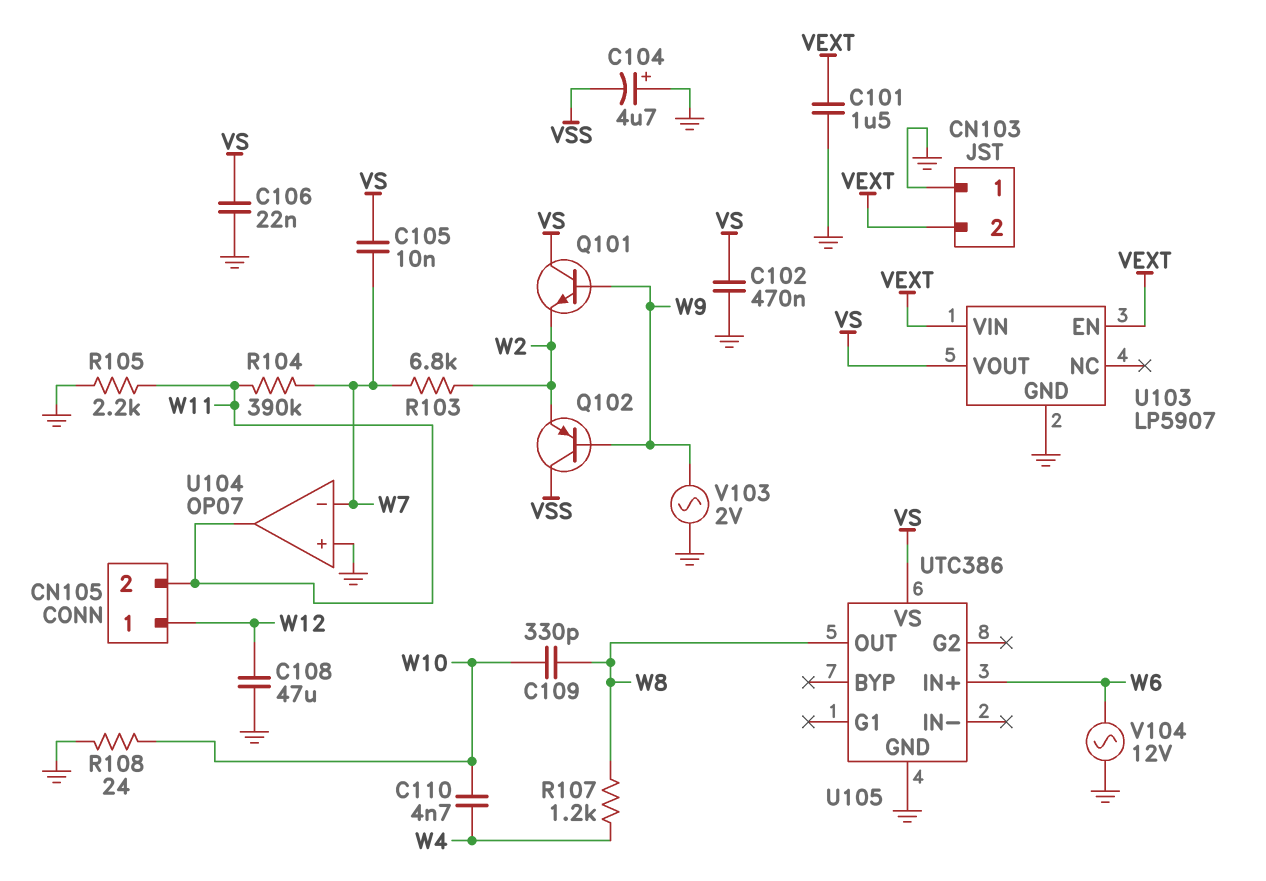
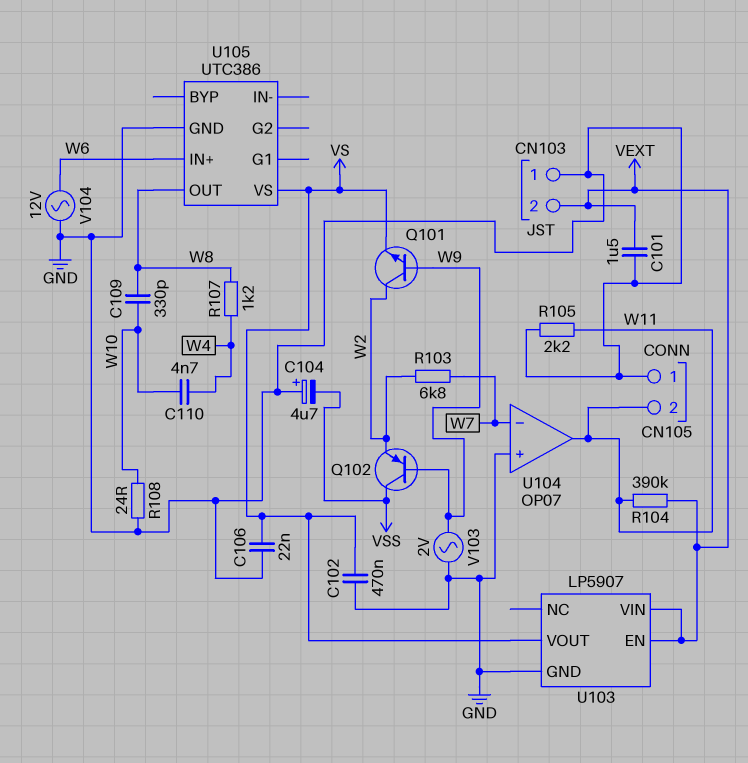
C105: 10nF (VS, W7) -> none
C108: 47uF (GND, W12) -> none
CN105 pin 1: W12 -> GND
Q101: NPN (B W9, C VS, E W2) -> NPN (B W9, C W2, E VS)
R104: 390k (W7, W11) -> 390k (VEXT, W11)

